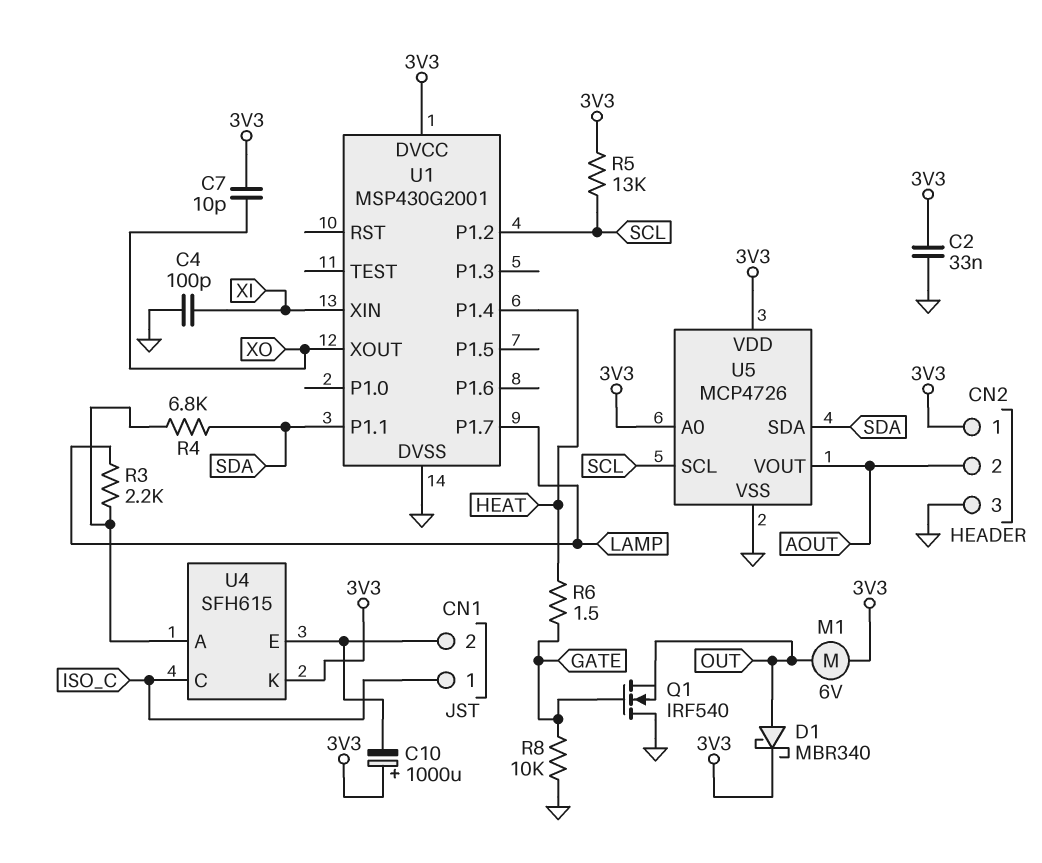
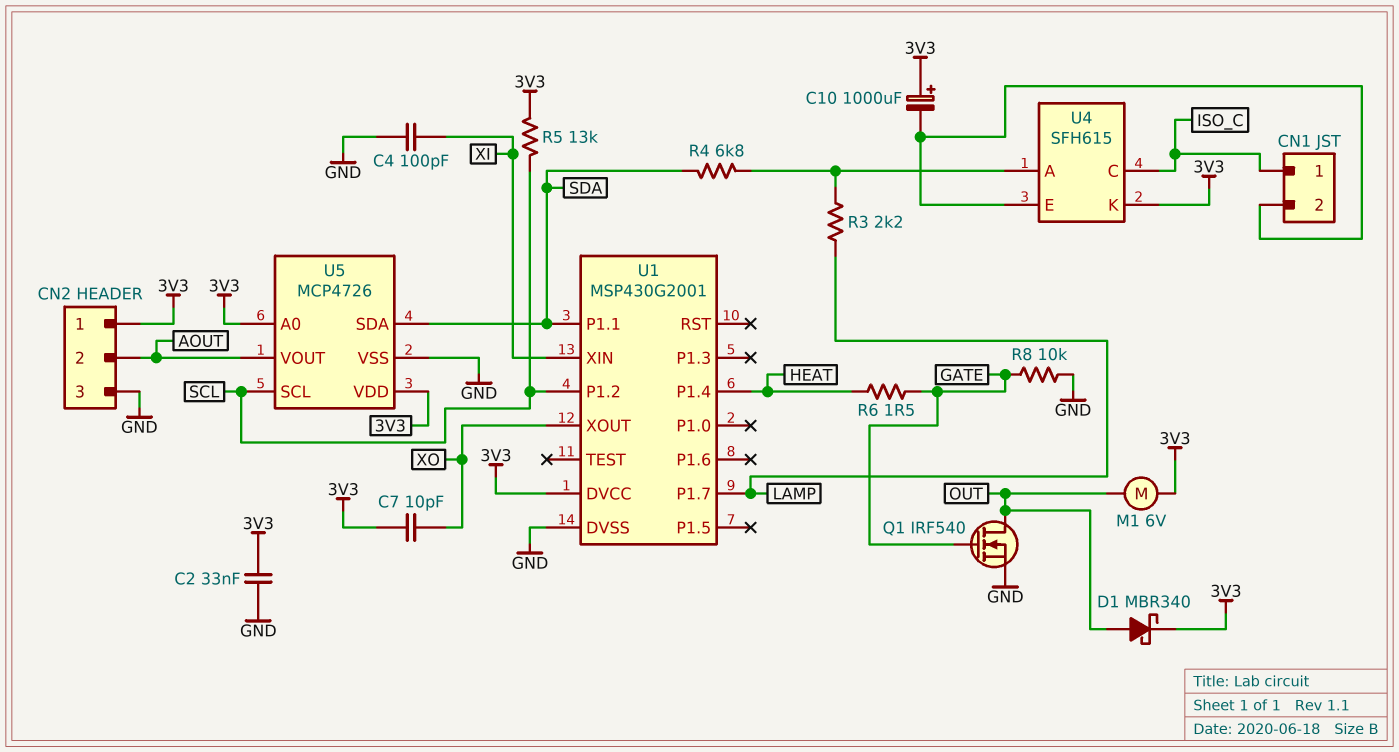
Q1: NMOS IRF540 (G GATE, D GND, S OUT) -> NMOS IRF540 (G GATE, D OUT, S GND)

